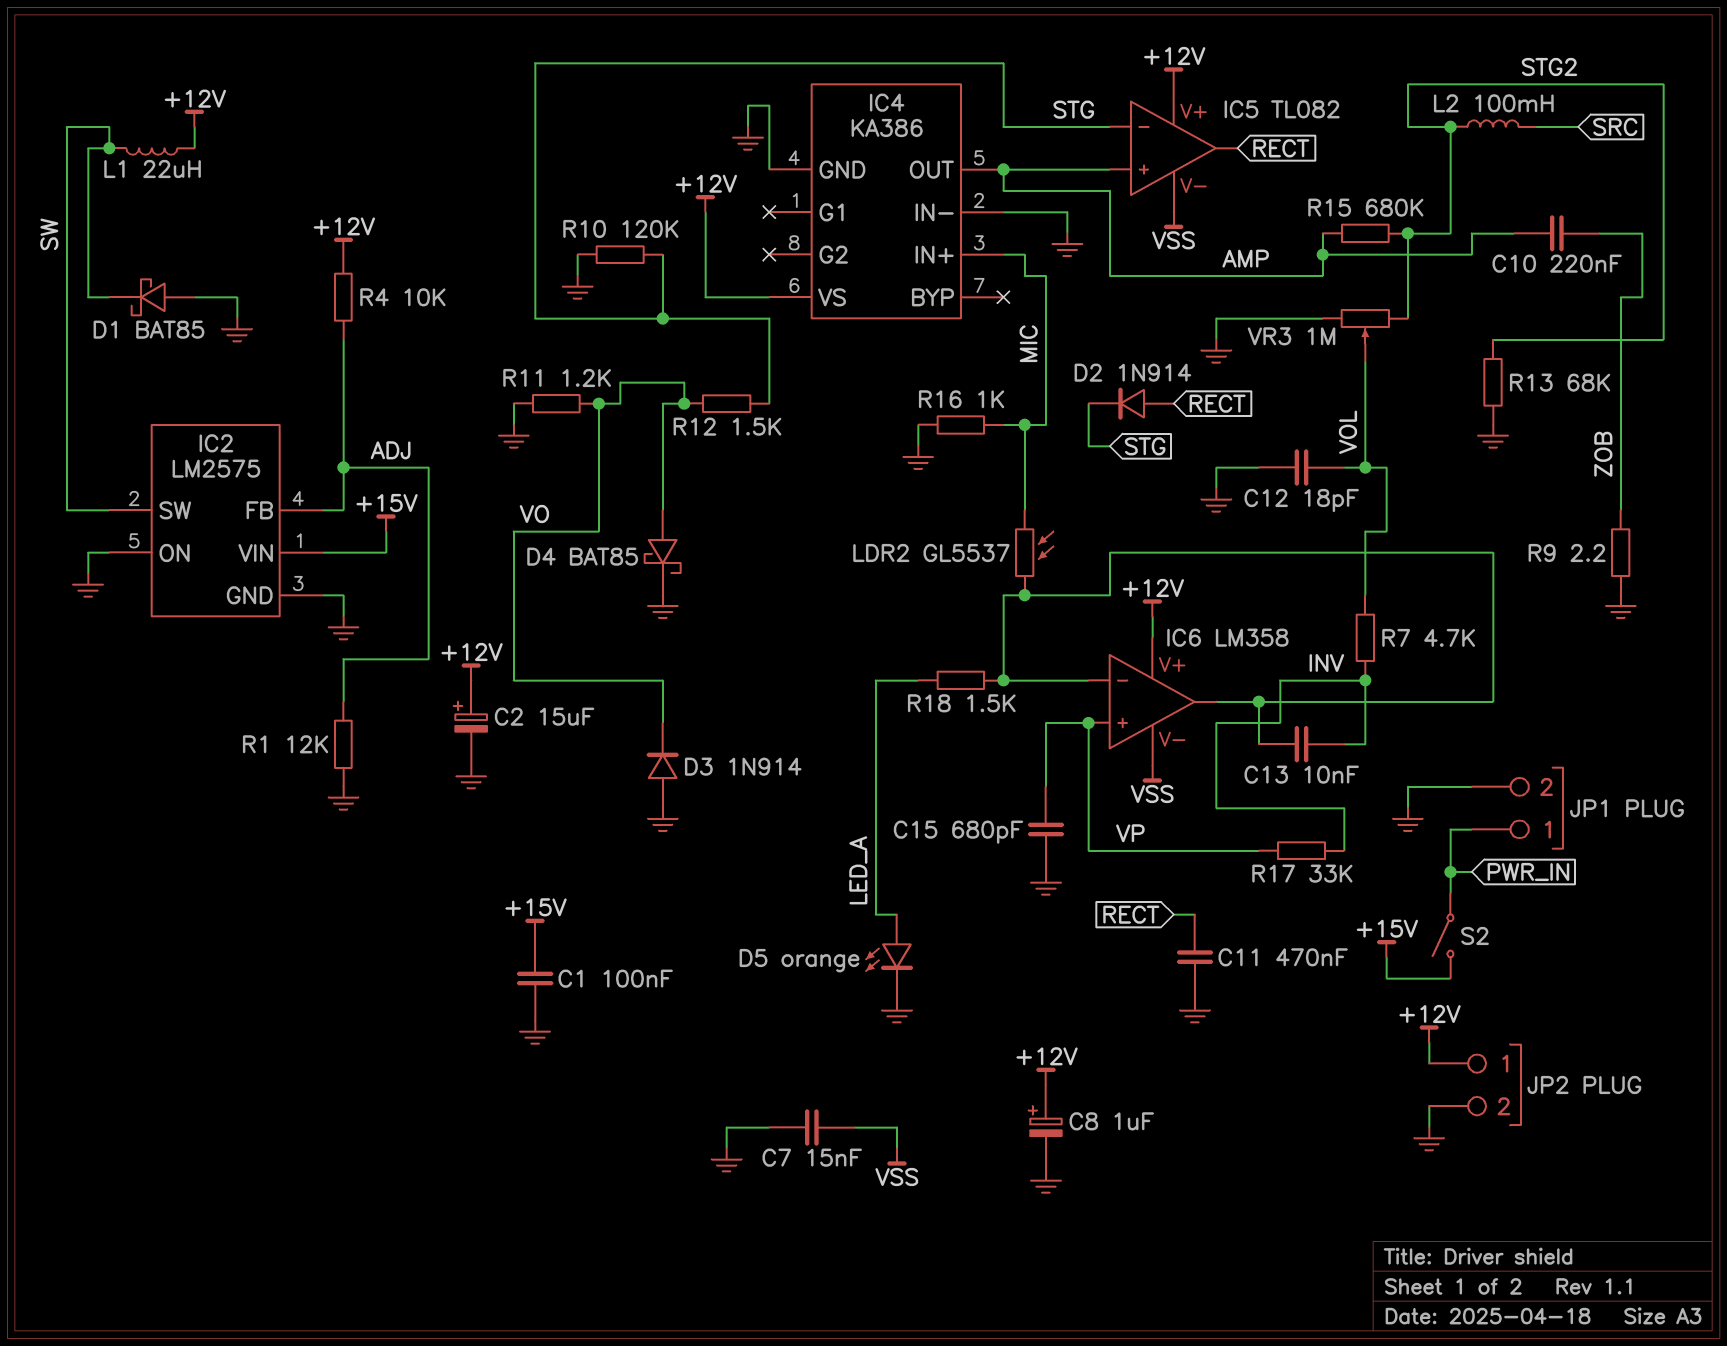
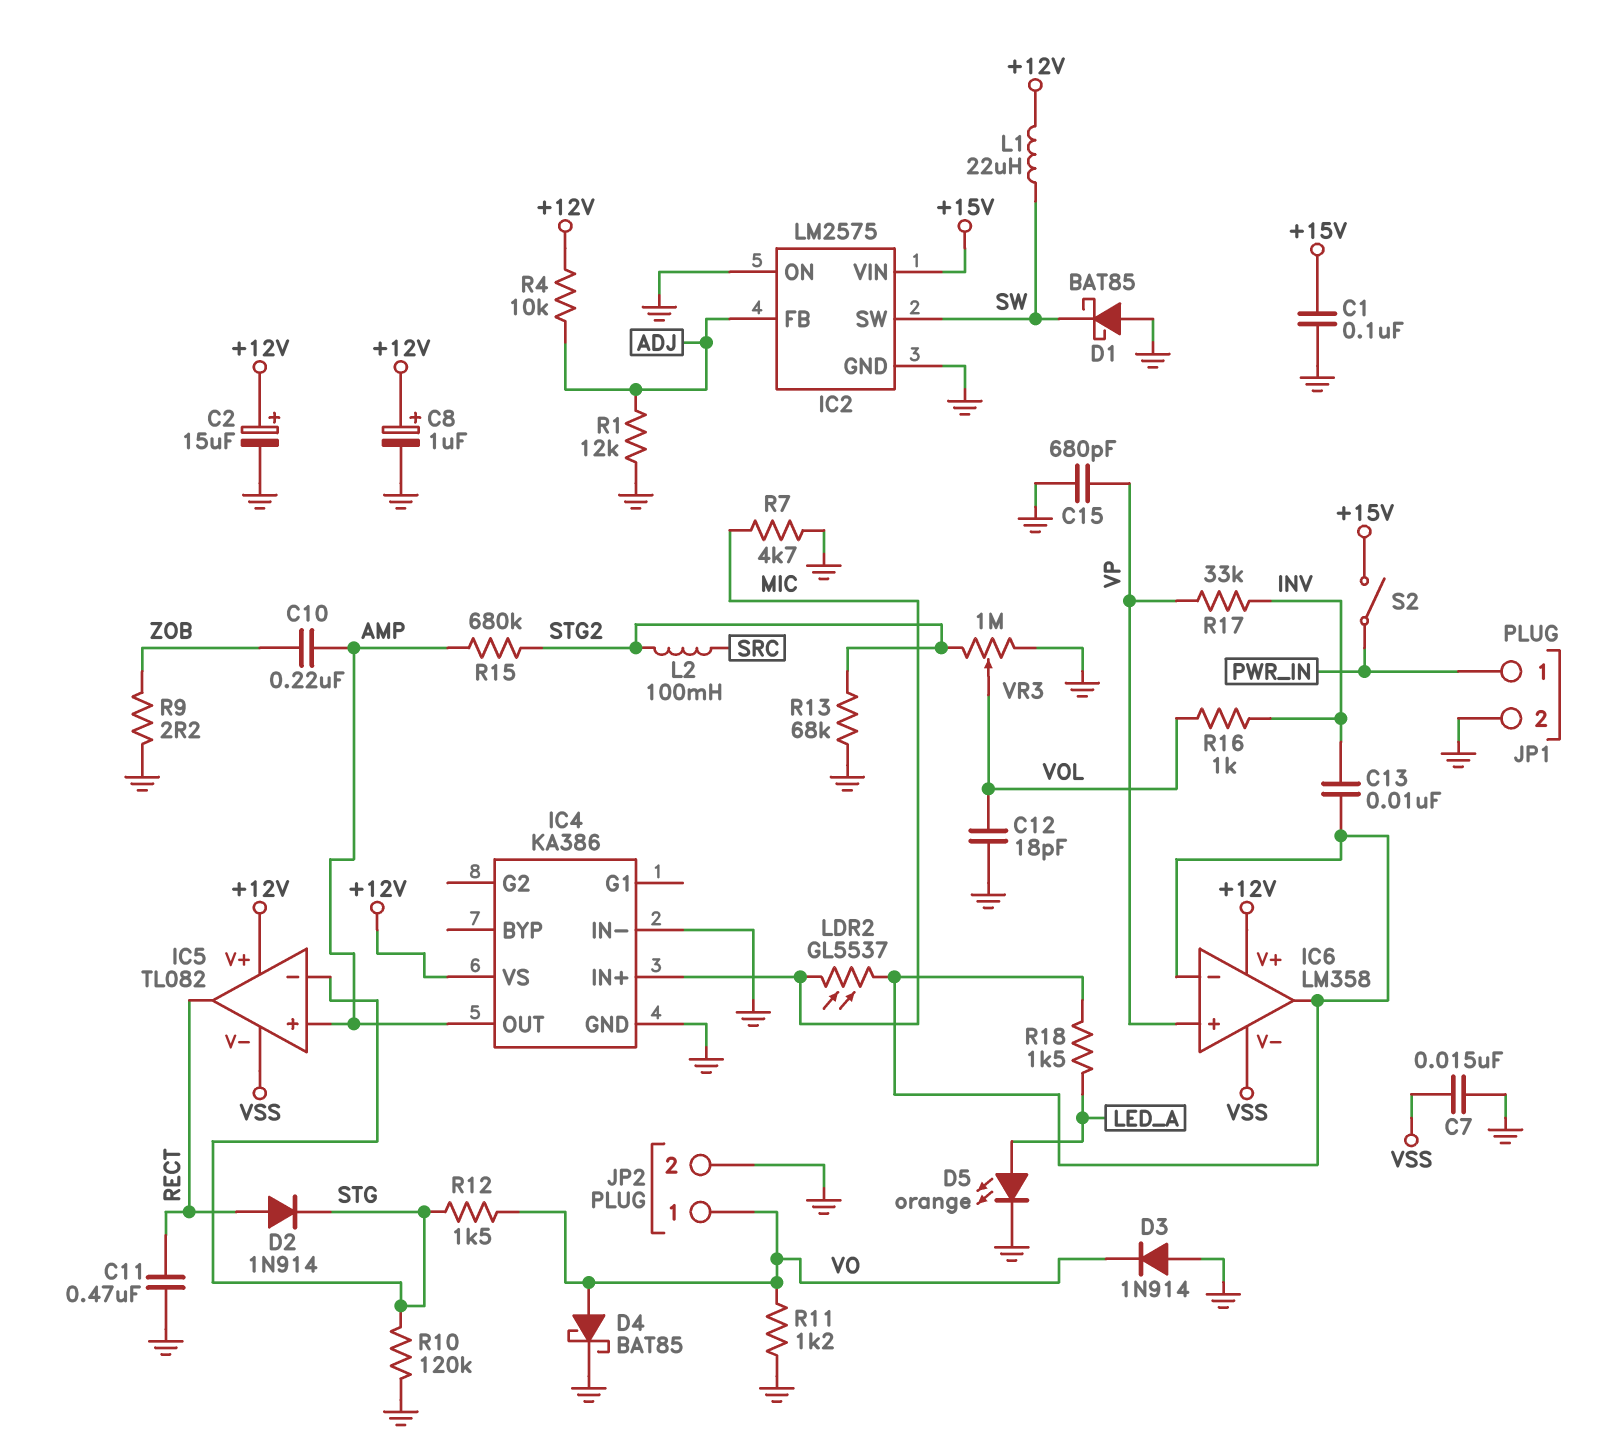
JP2 pin 1: +12V -> VO
R7: 4.7k (INV, VOL) -> 4.7k (GND, MIC)
R16: 1k (GND, MIC) -> 1k (INV, VOL)

